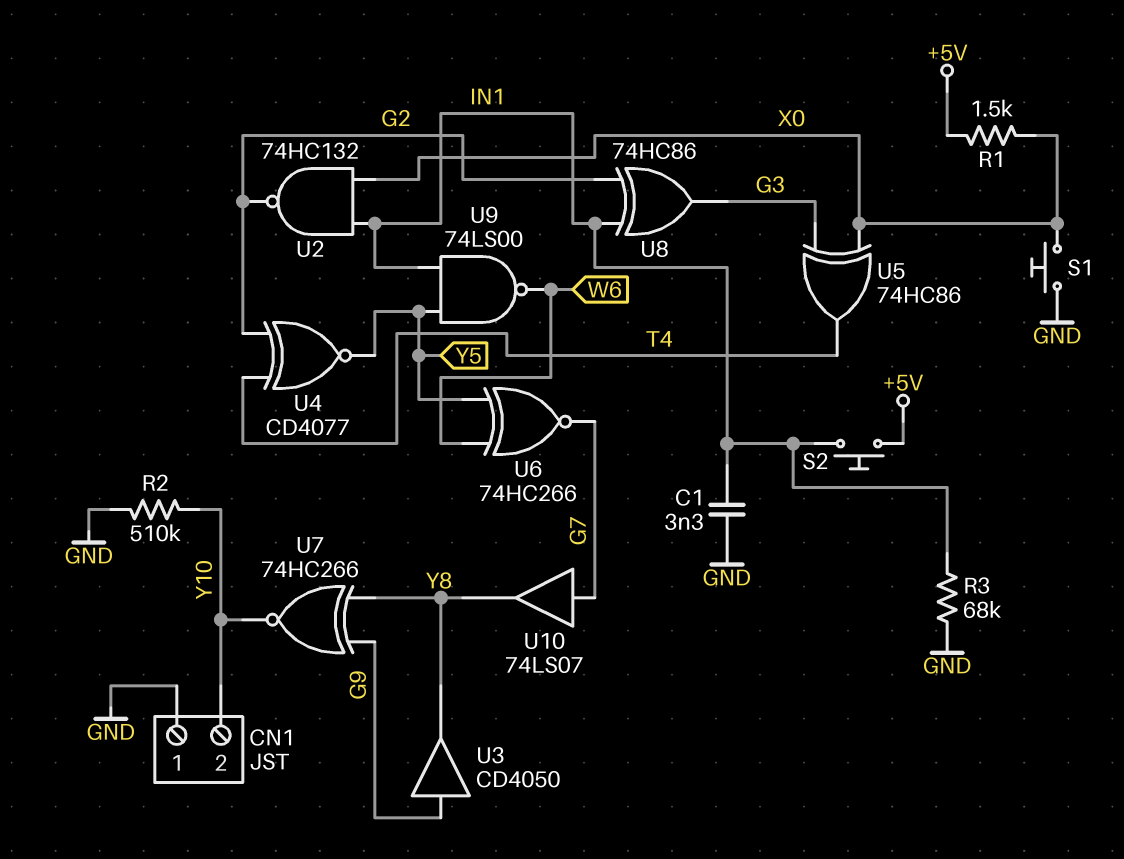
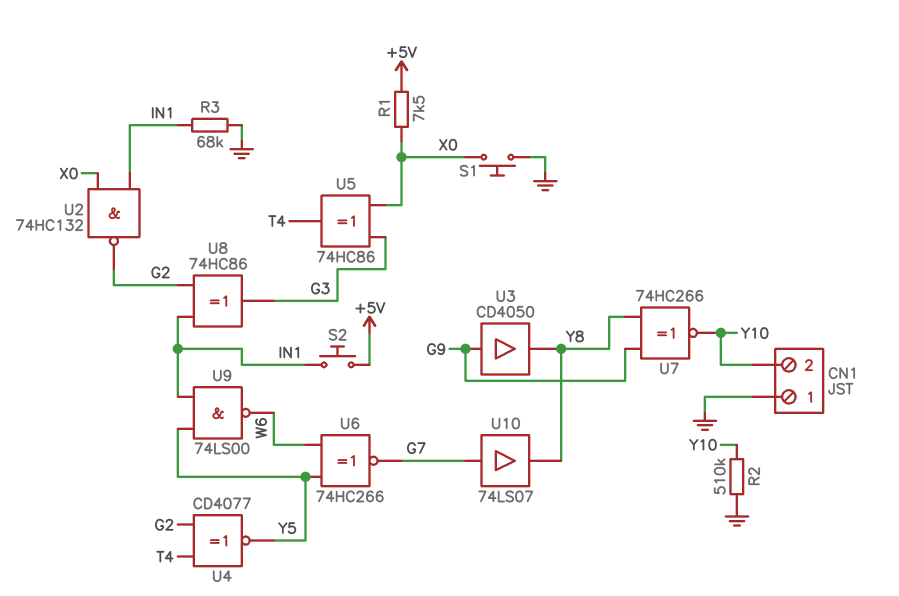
C1: 3.3nF (GND, IN1) -> none
R1: 1.5k (+5V, X0) -> 7.5k (+5V, X0)

